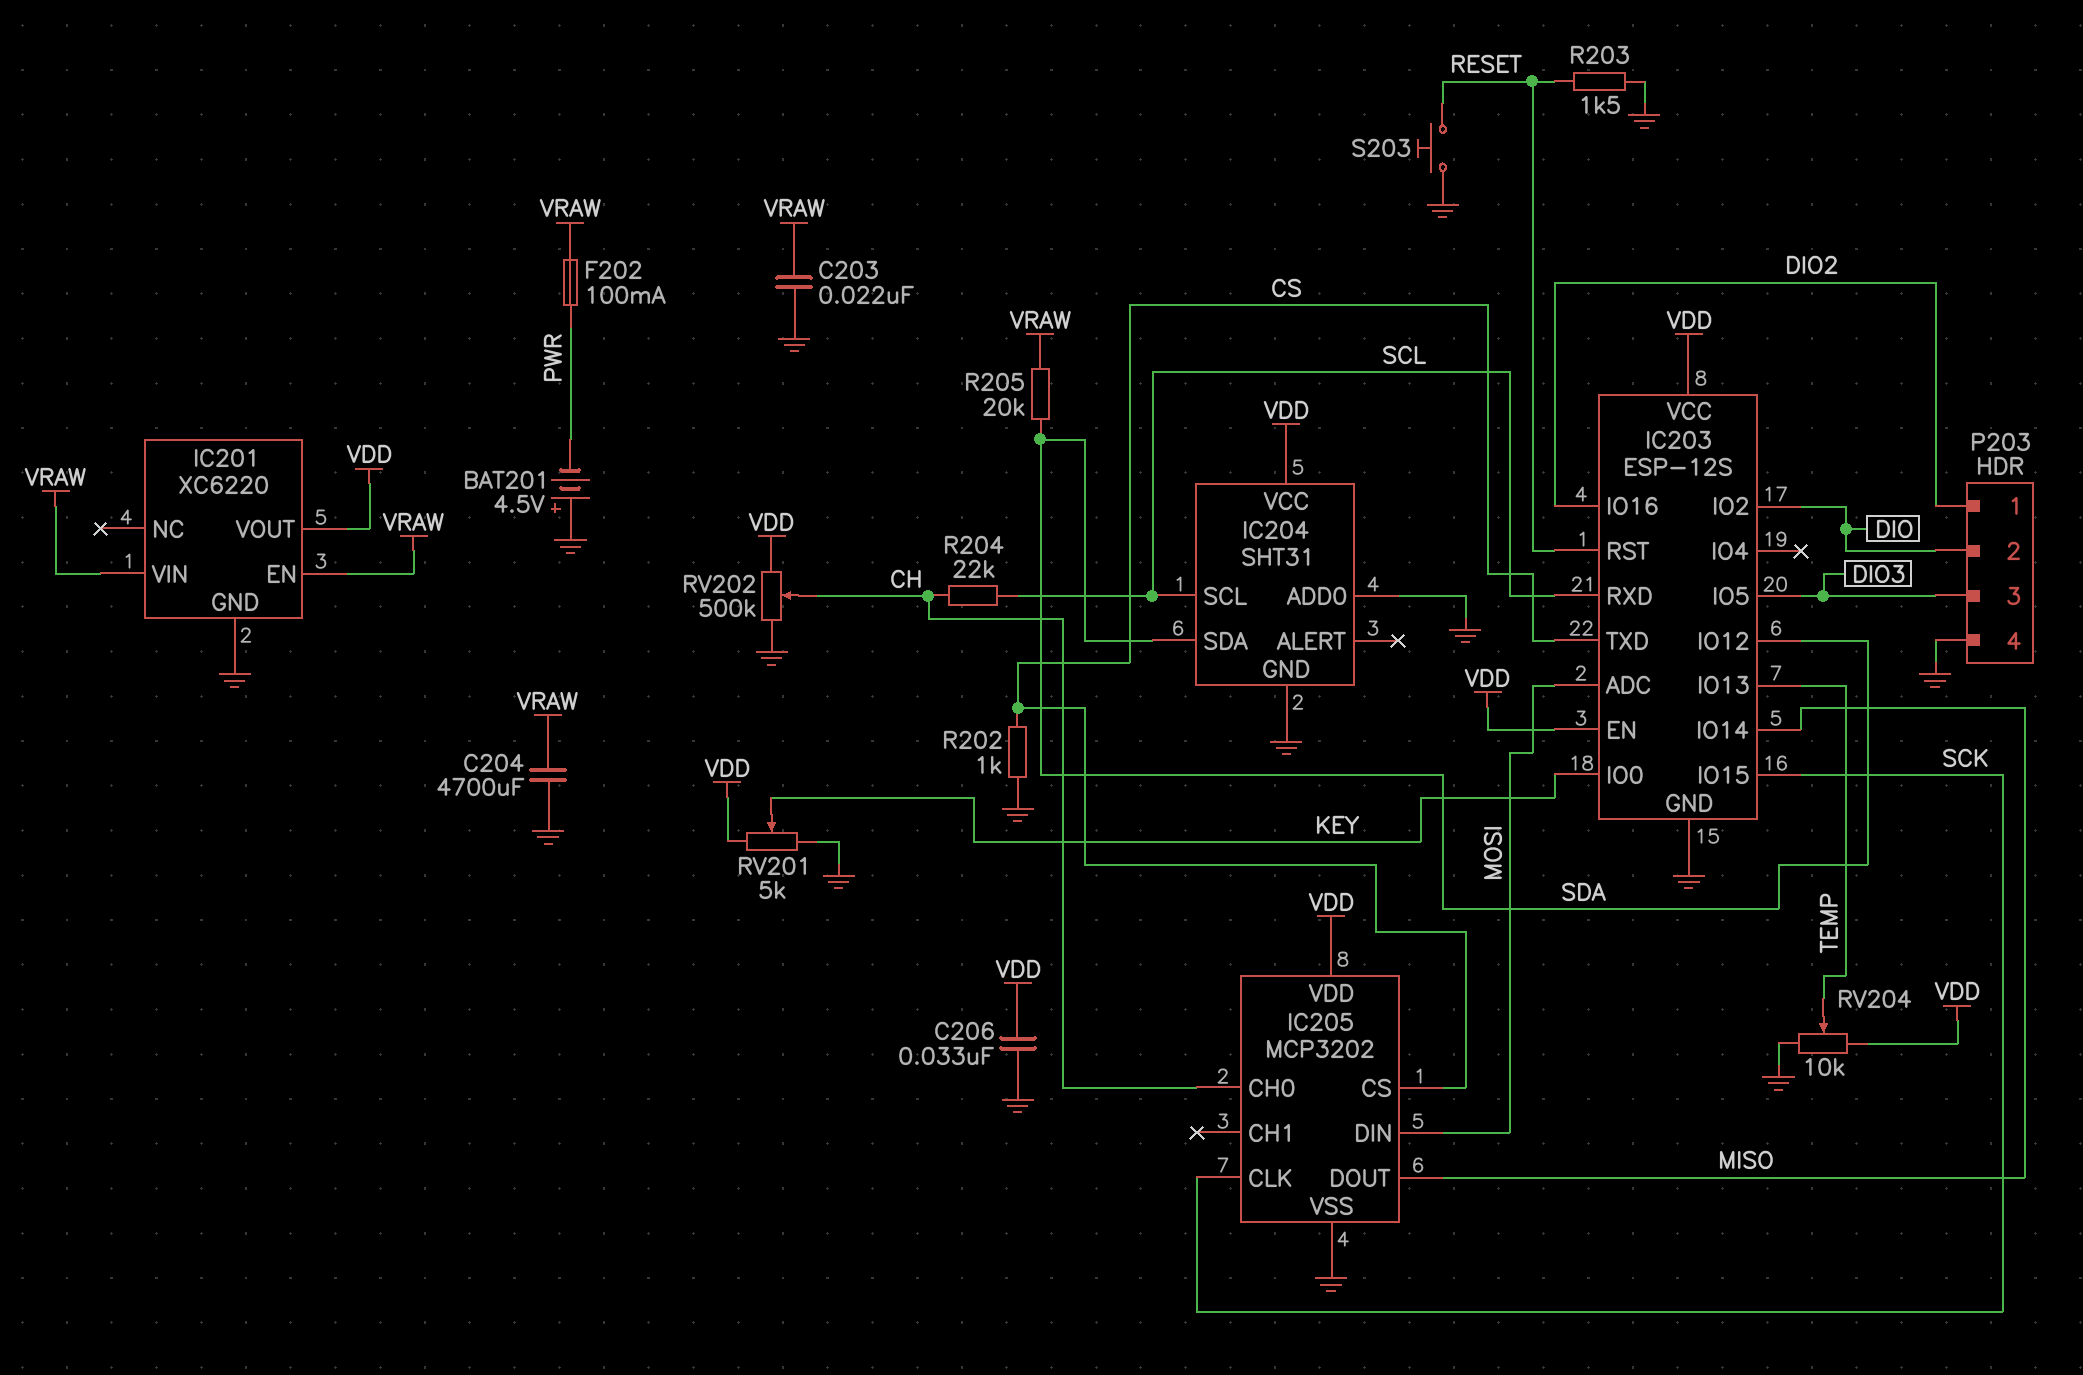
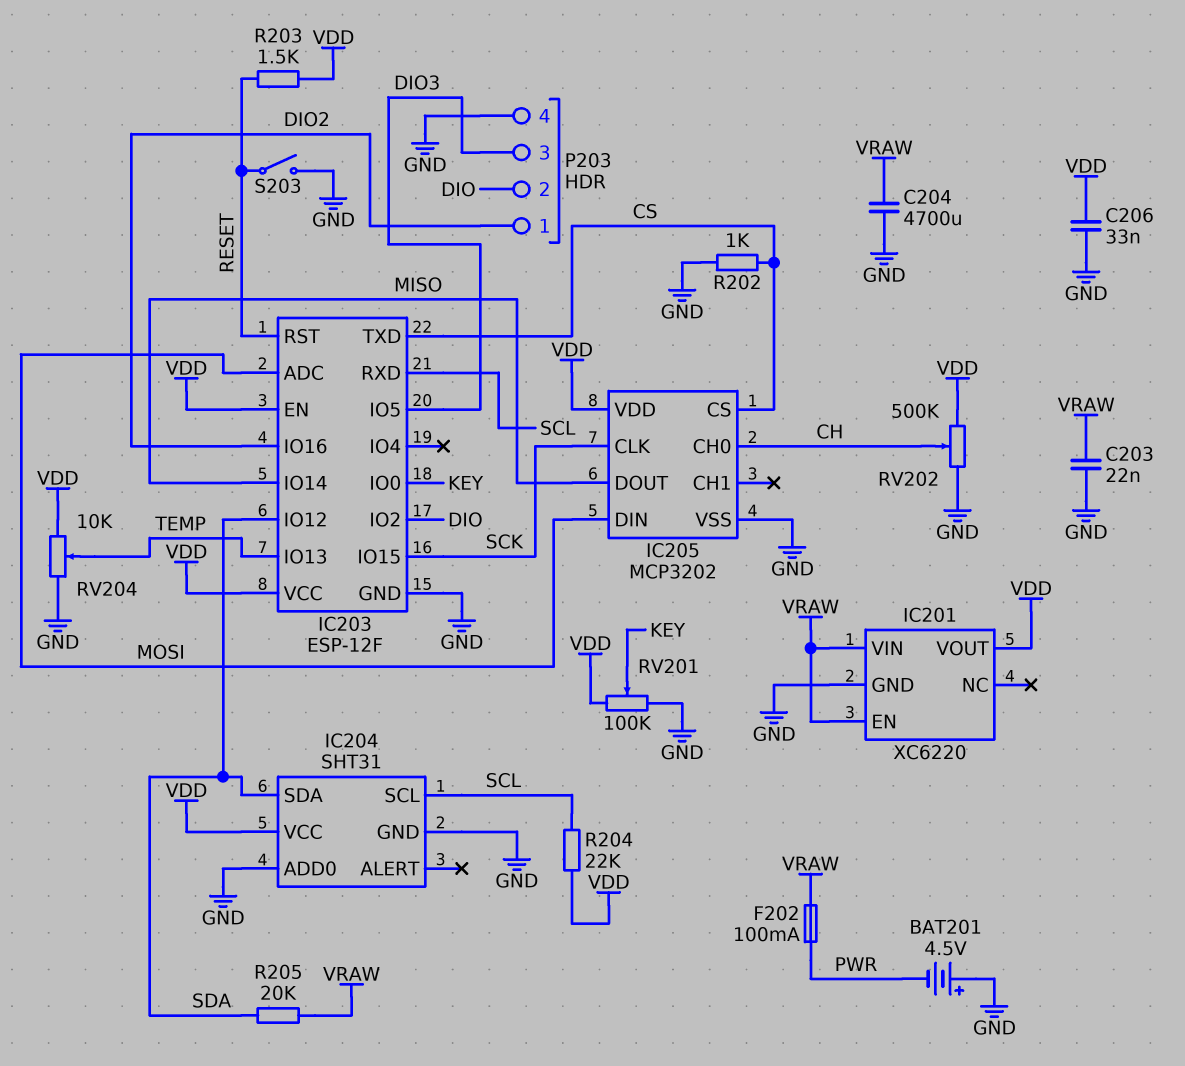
IC203: ESP-12S -> ESP-12F
R203: 1.5k (GND, RESET) -> 1.5k (RESET, VDD)
R204: 22k (CH, SCL) -> 22k (SCL, VDD)
RV201: 5k (GND, VDD, wiper KEY) -> 100k (GND, VDD, wiper KEY)
S203: button (GND, RESET) -> switch (GND, RESET)

